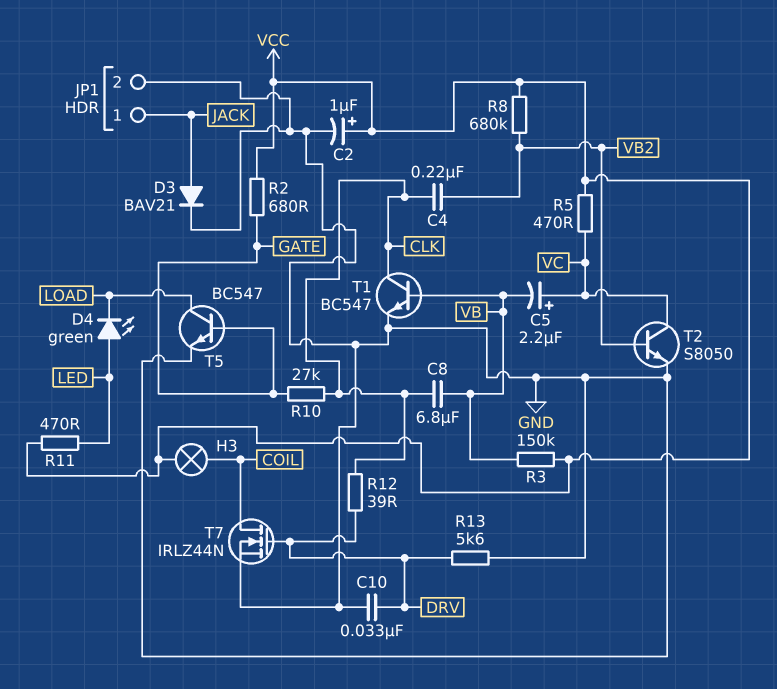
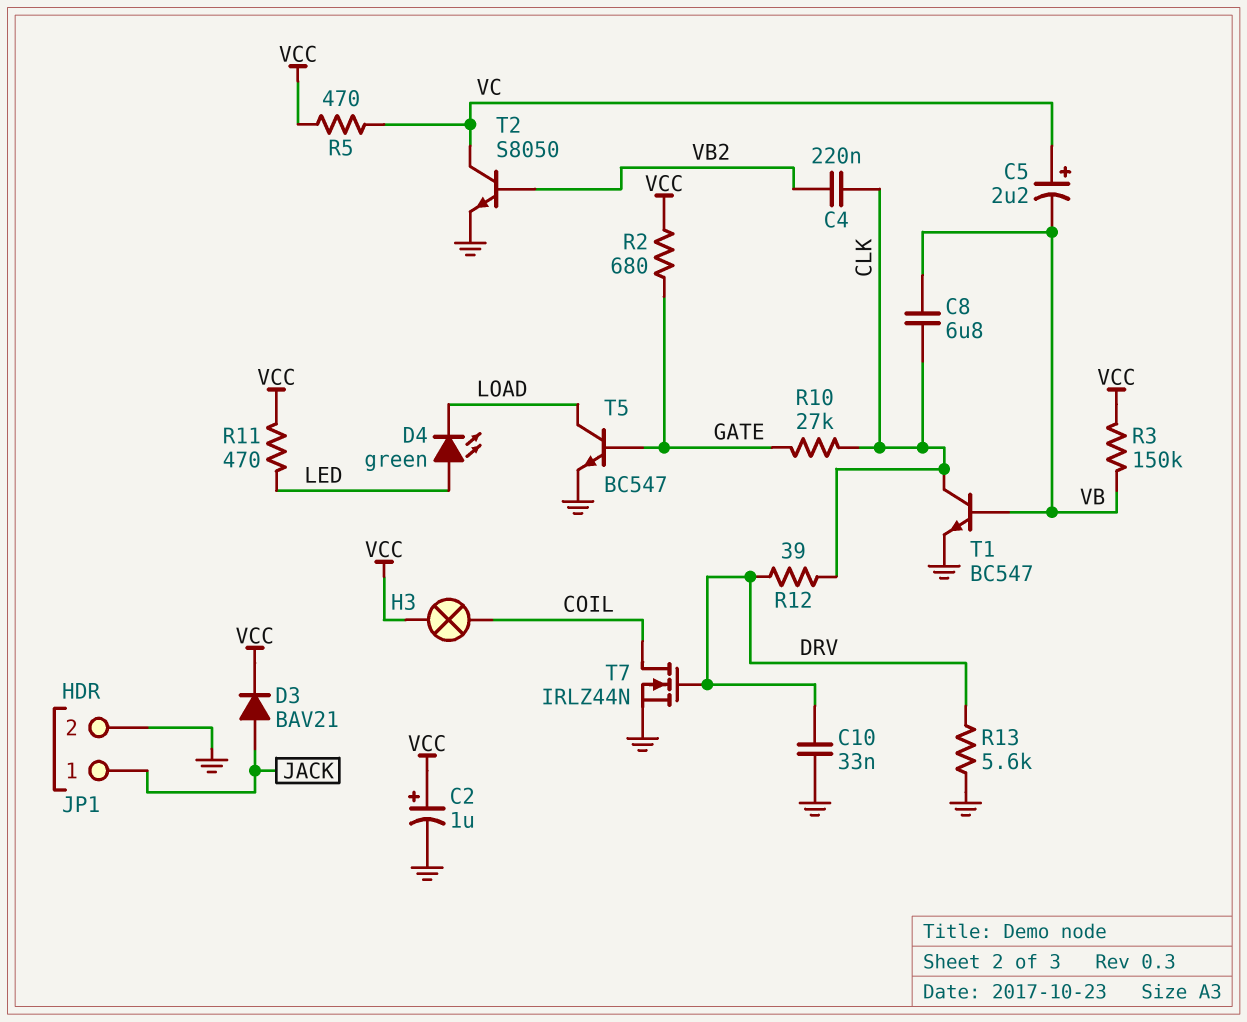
D3: diode BAV21 (A JACK, K GND) -> diode BAV21 (A JACK, K VCC)
R8: 680k (VB2, VCC) -> none

